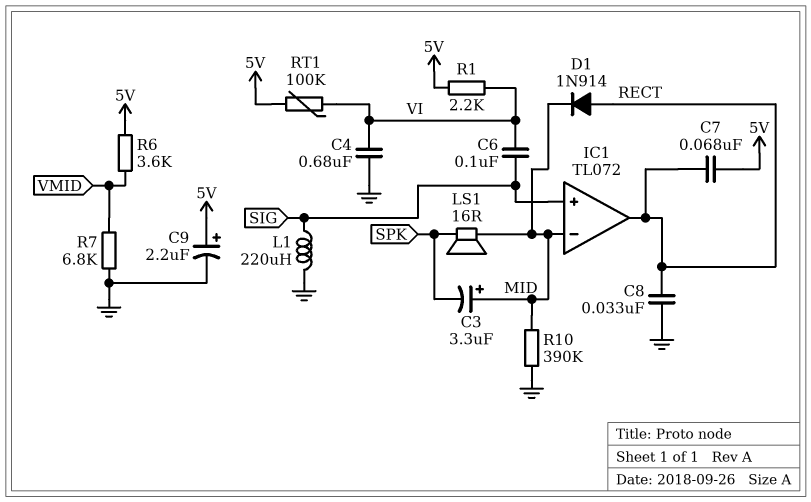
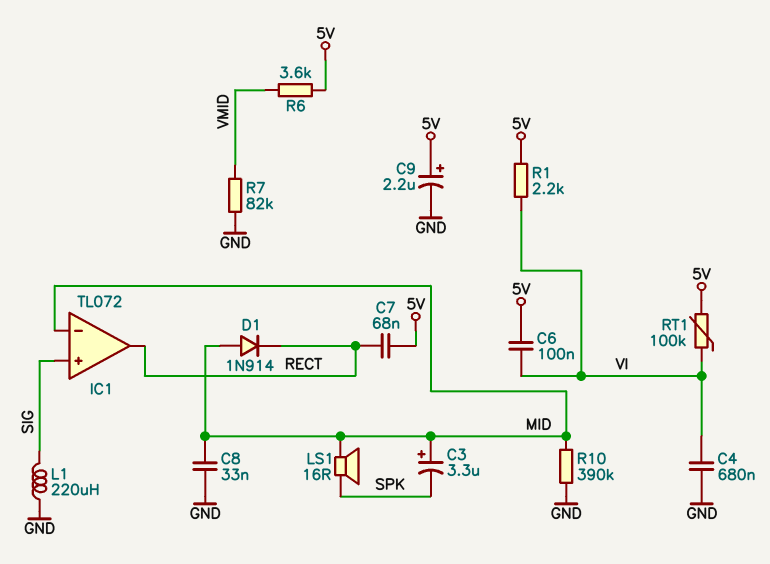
C6: 100nF (SIG, VI) -> 100nF (5V, VI)
C8: 33nF (GND, RECT) -> 33nF (GND, MID)
D1: diode 1N914 (A RECT, K MID) -> diode 1N914 (A MID, K RECT)
R7: 6.8k (GND, VMID) -> 82k (GND, VMID)

